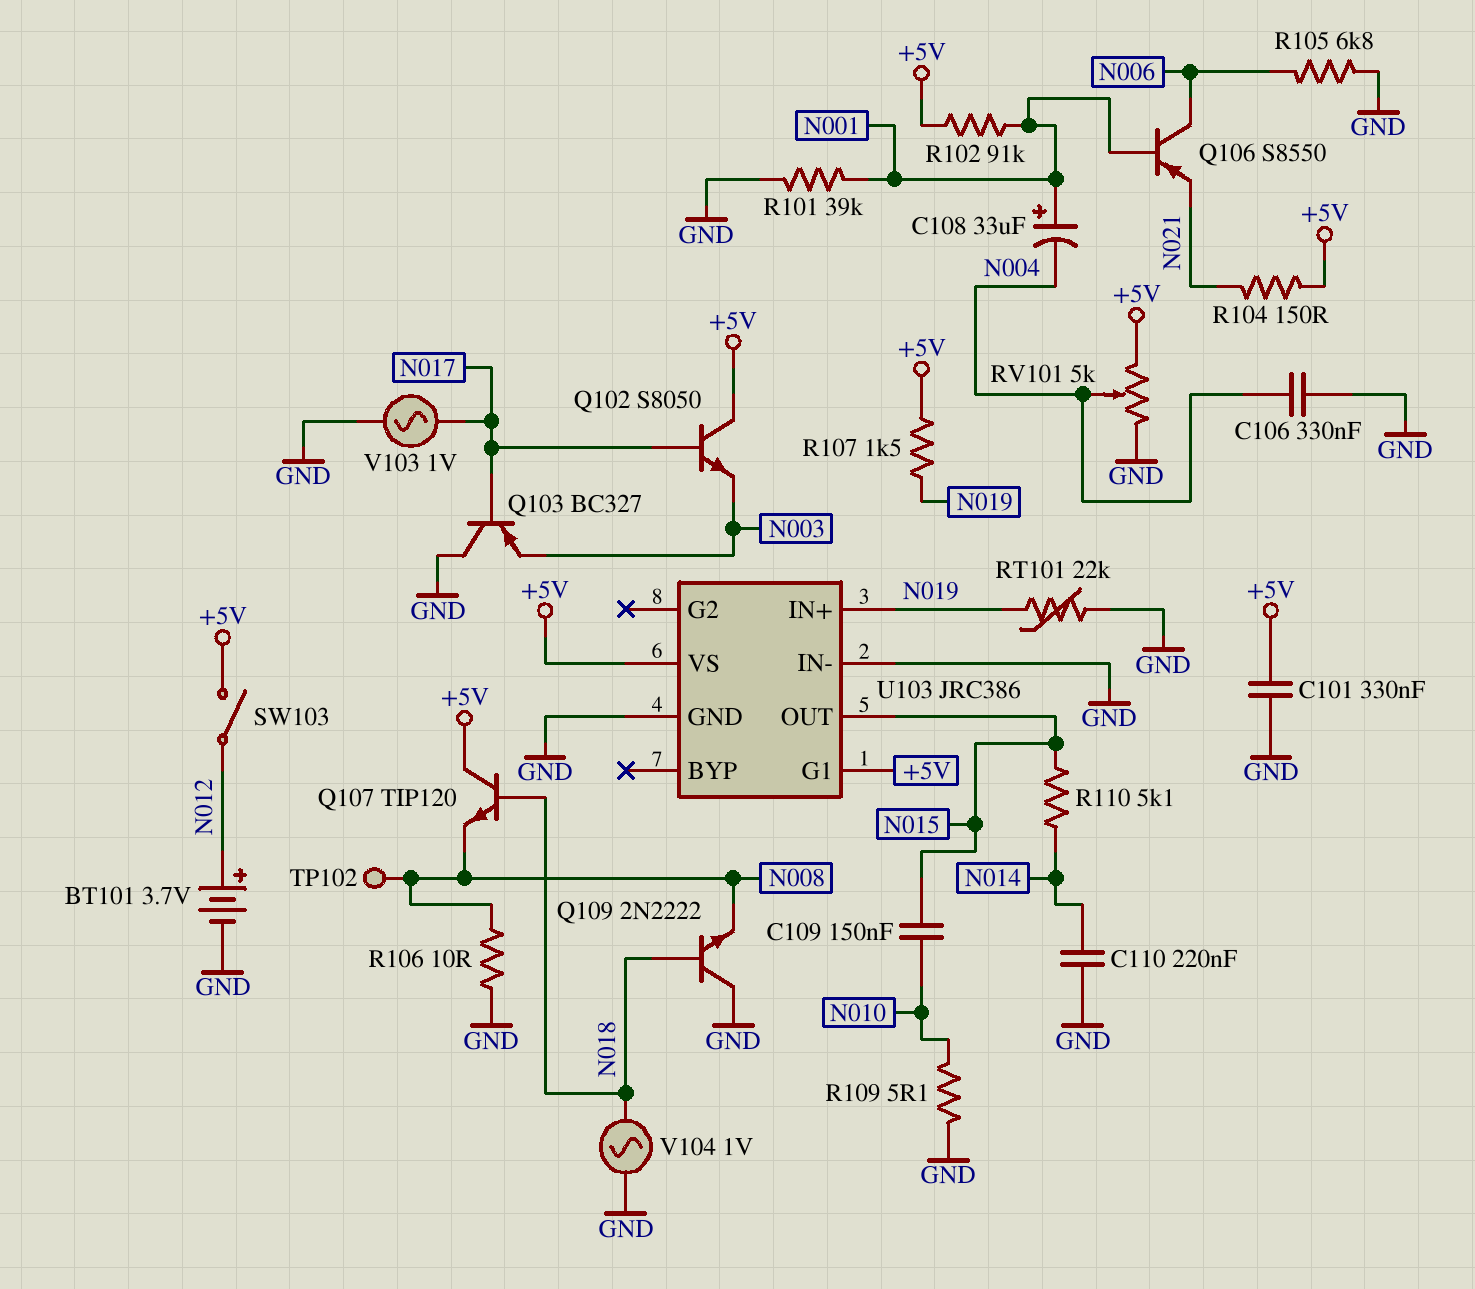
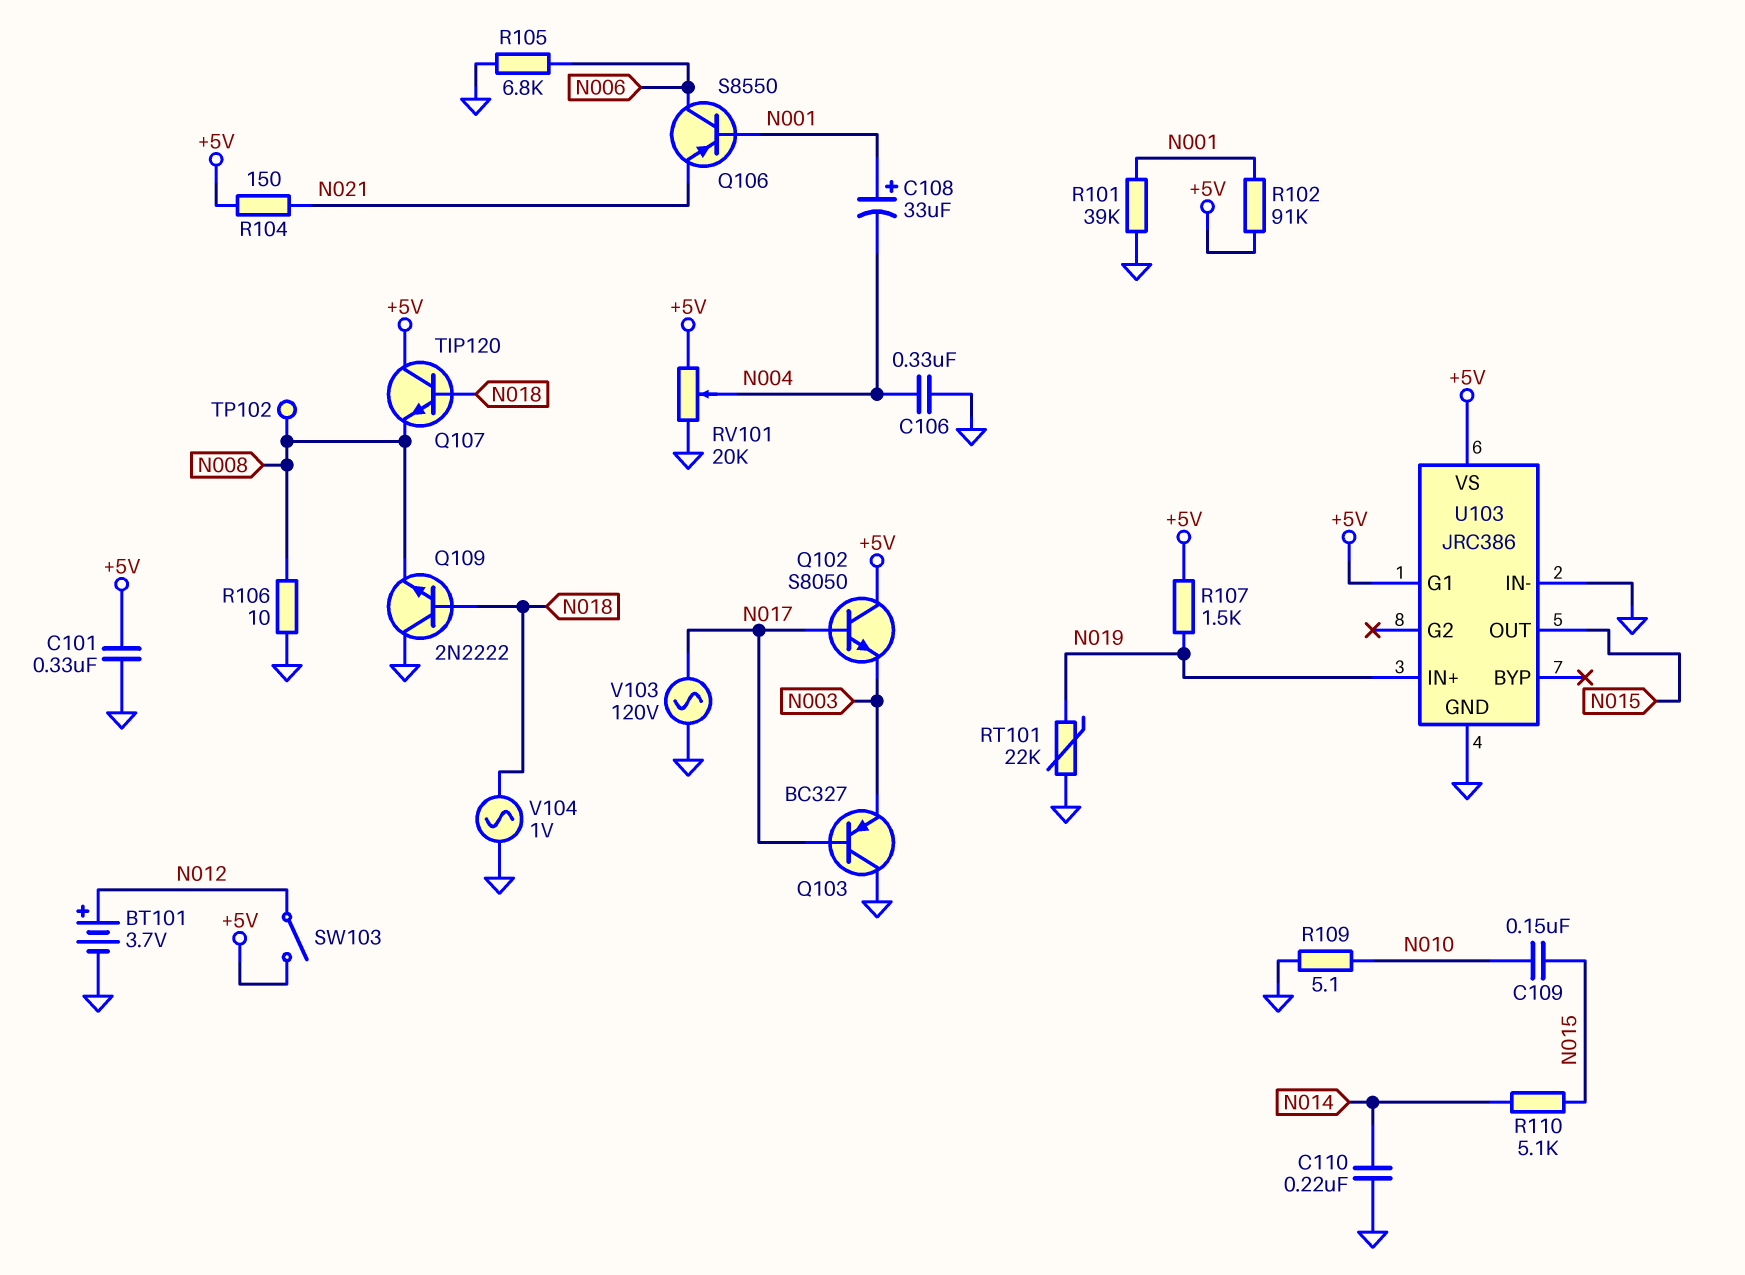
RV101: 5k (+5V, GND, wiper N004) -> 20k (+5V, GND, wiper N004)
V103: AC 1V (GND, N017) -> AC 120V (GND, N017)

